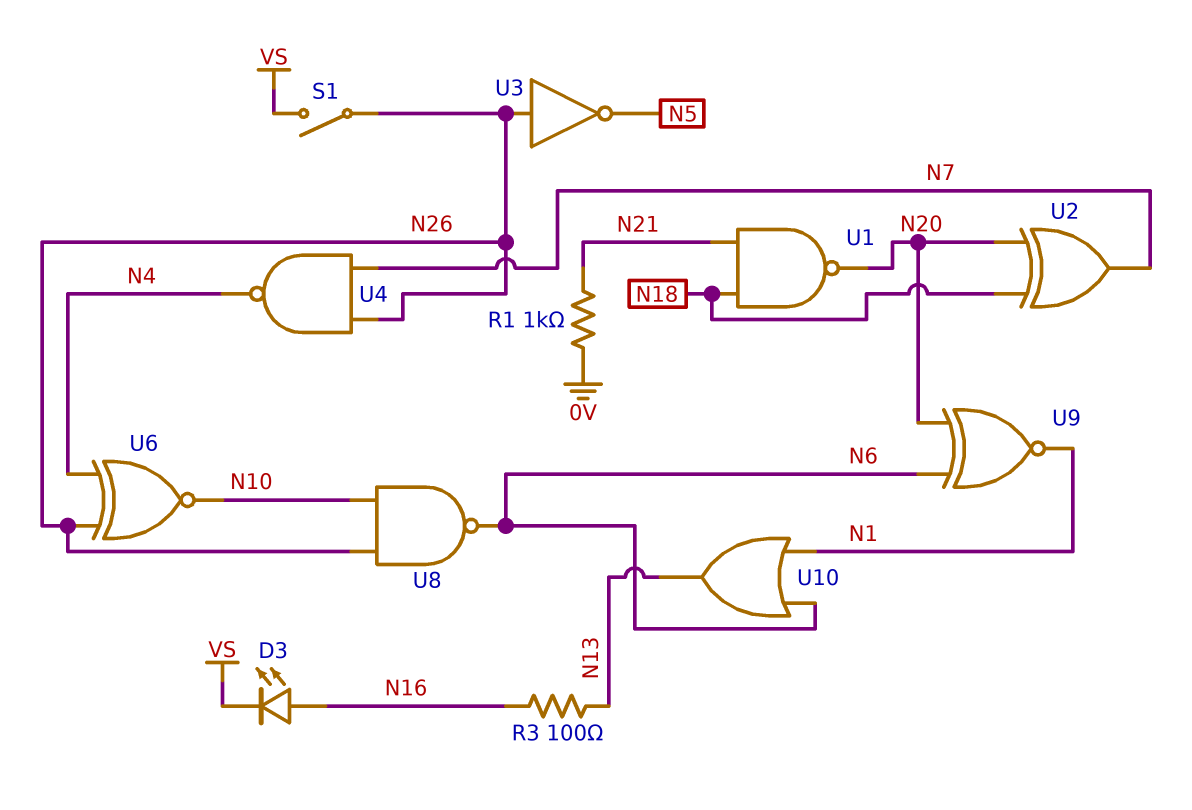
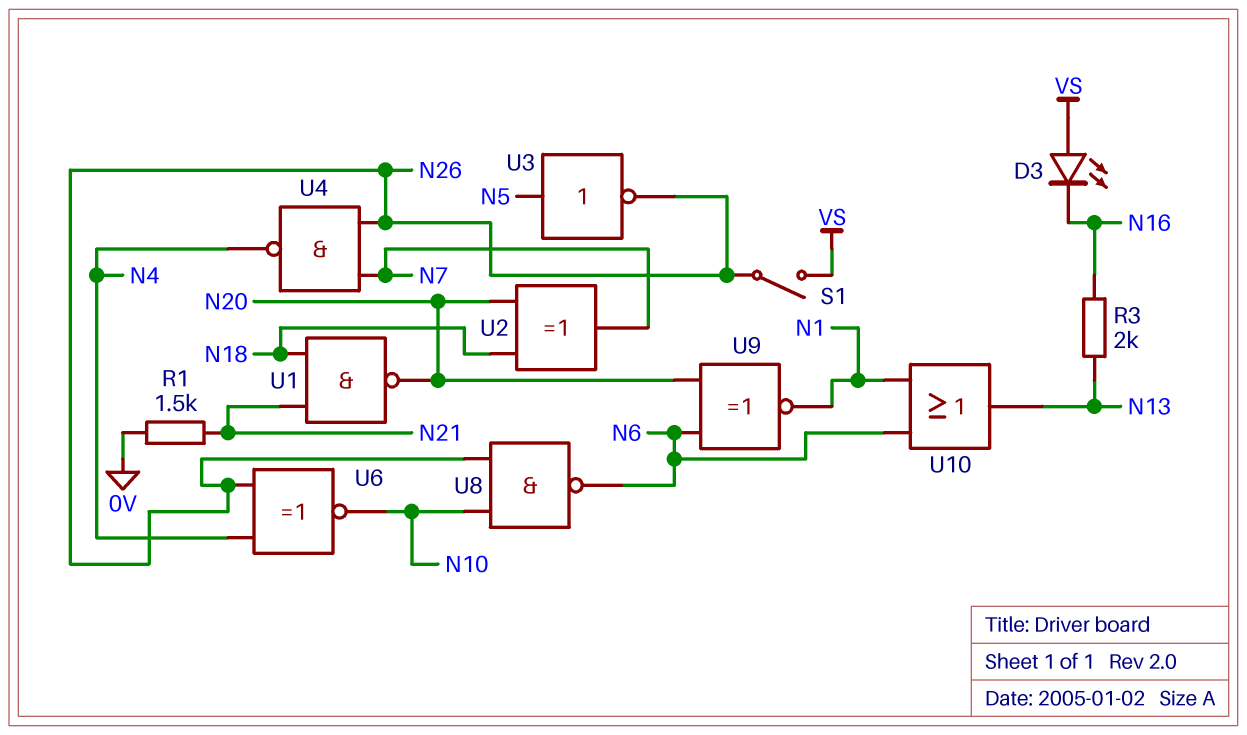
D3: LED (A N16, K VS) -> LED (A VS, K N16)
R1: 1k (0V, N21) -> 1.5k (0V, N21)
R3: 100 (N13, N16) -> 2k (N13, N16)
U3: NOT (in N26, out N5) -> NOT (in N5, out N26)

